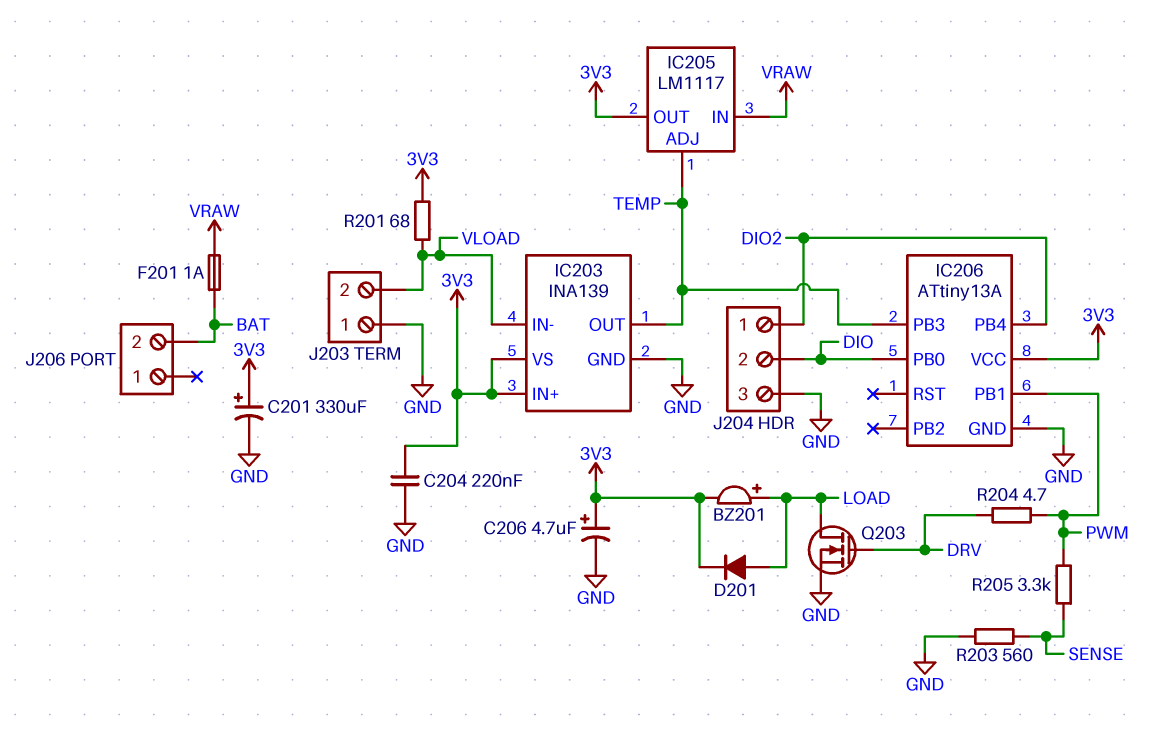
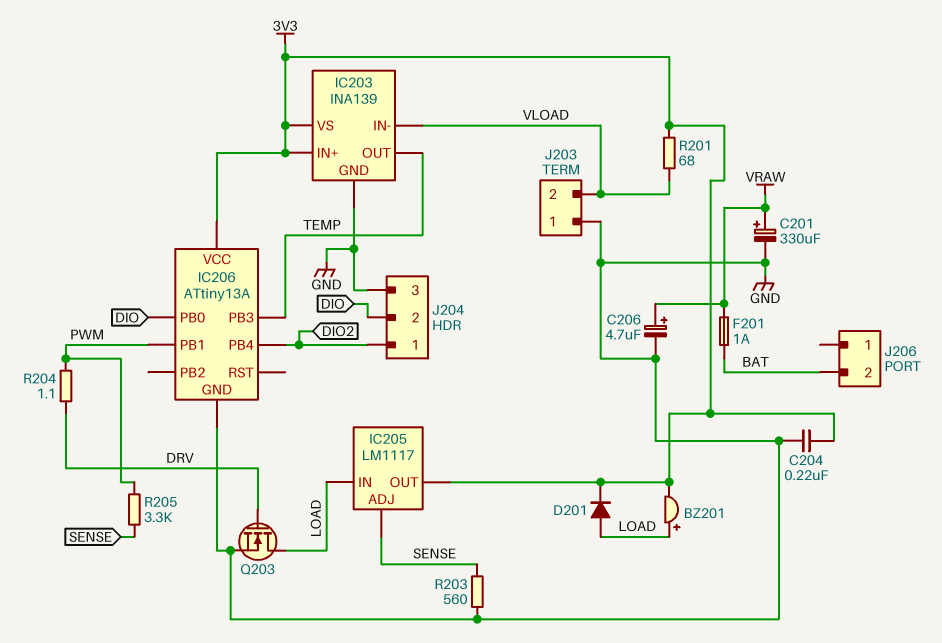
C201: 330uF (plus 3V3, minus GND) -> 330uF (plus VRAW, minus GND)
C206: 4.7uF (plus 3V3, minus GND) -> 4.7uF (plus VRAW, minus GND)
IC205 pin ADJ: TEMP -> SENSE
IC205 pin IN: VRAW -> LOAD
R204: 4.7 (DRV, PWM) -> 1.1 (DRV, PWM)

